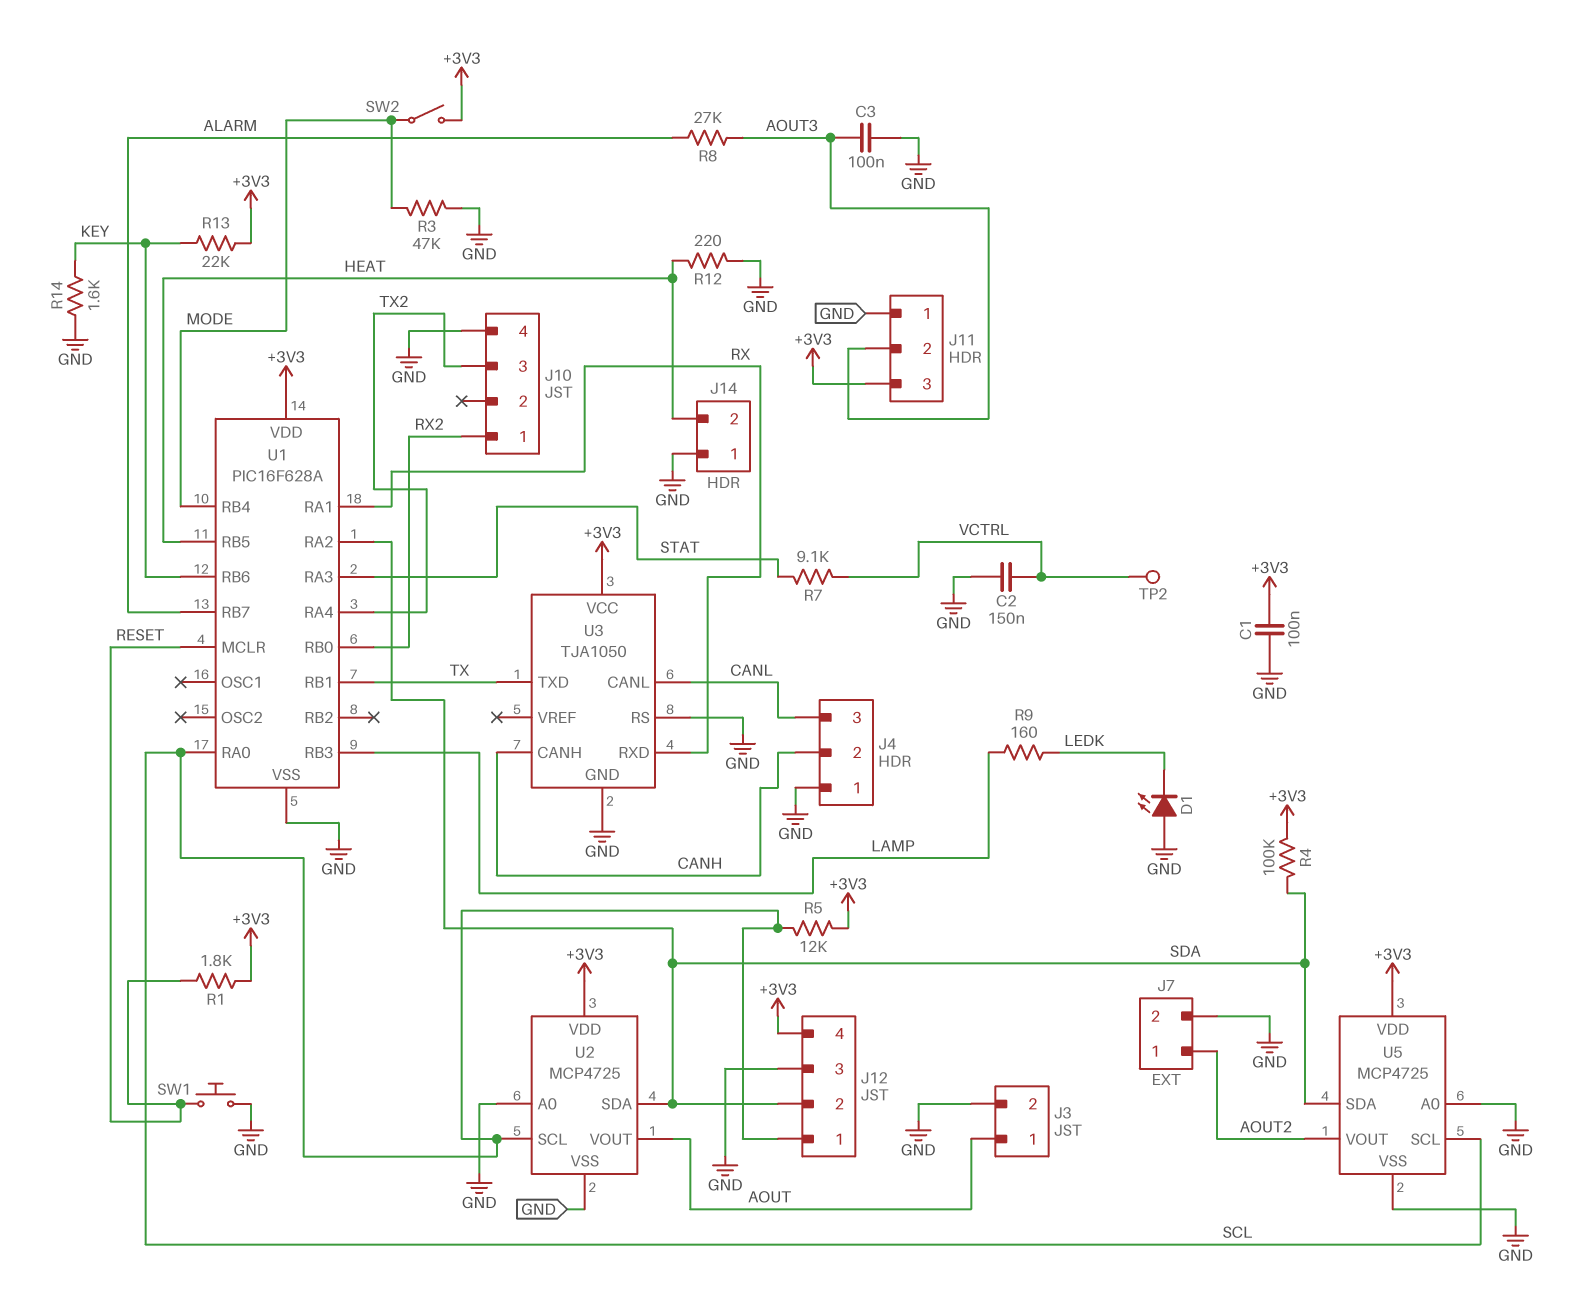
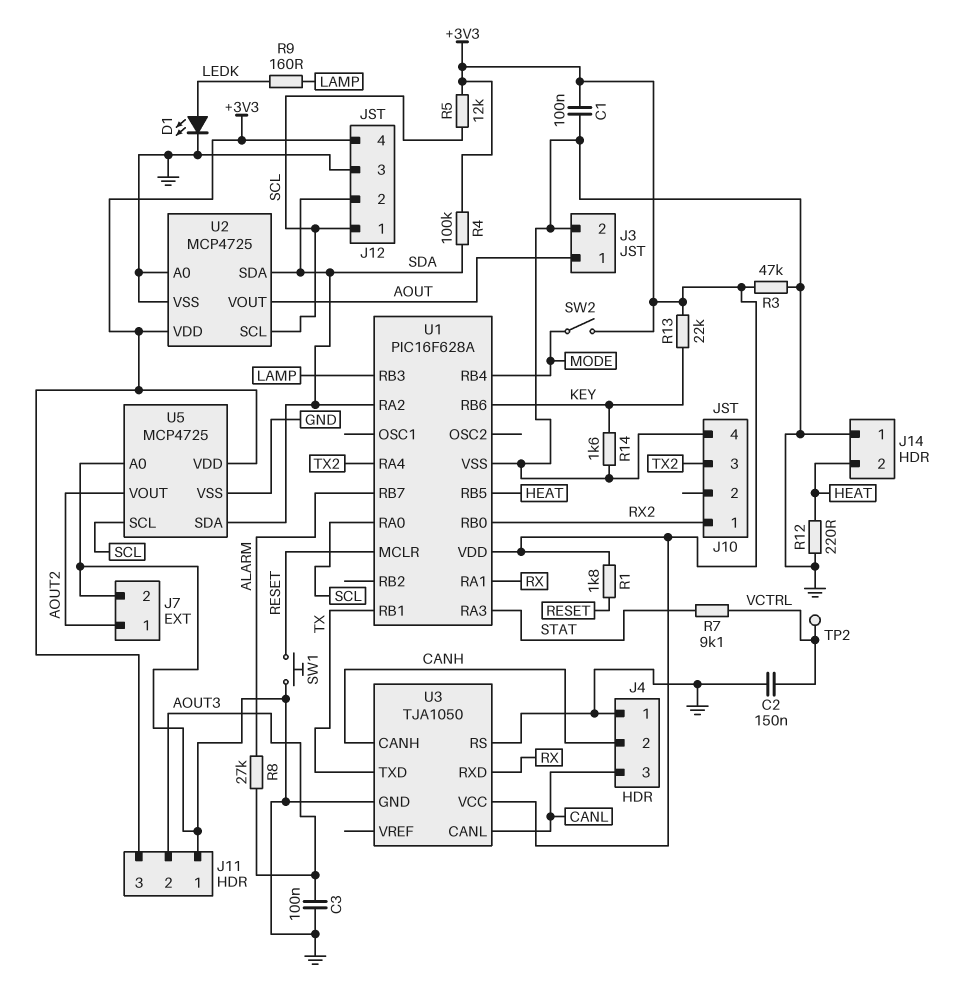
D1: LED (A GND, K LEDK) -> LED (A LEDK, K GND)
R3: 47k (GND, MODE) -> 47k (+3V3, GND)

